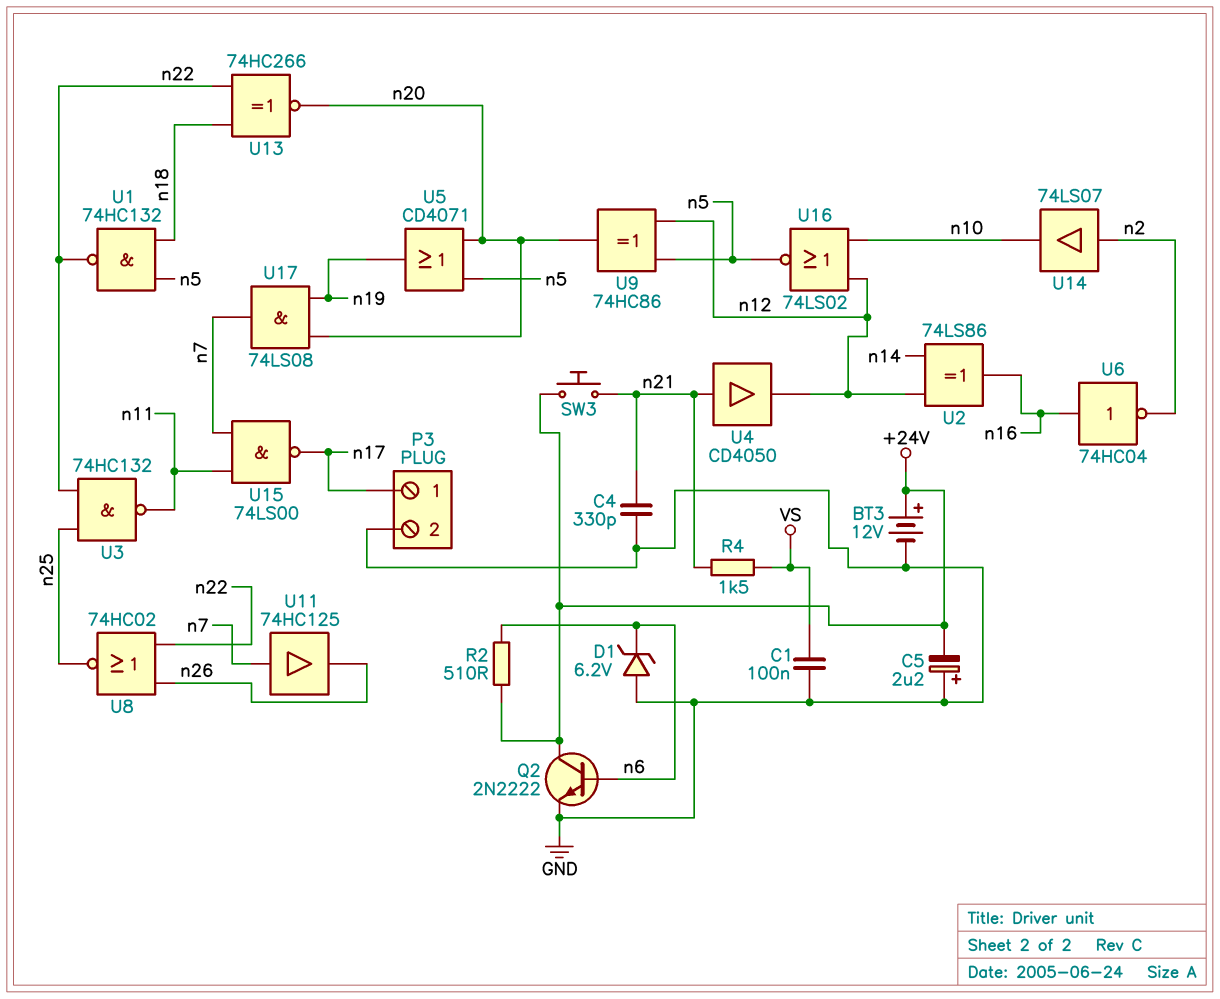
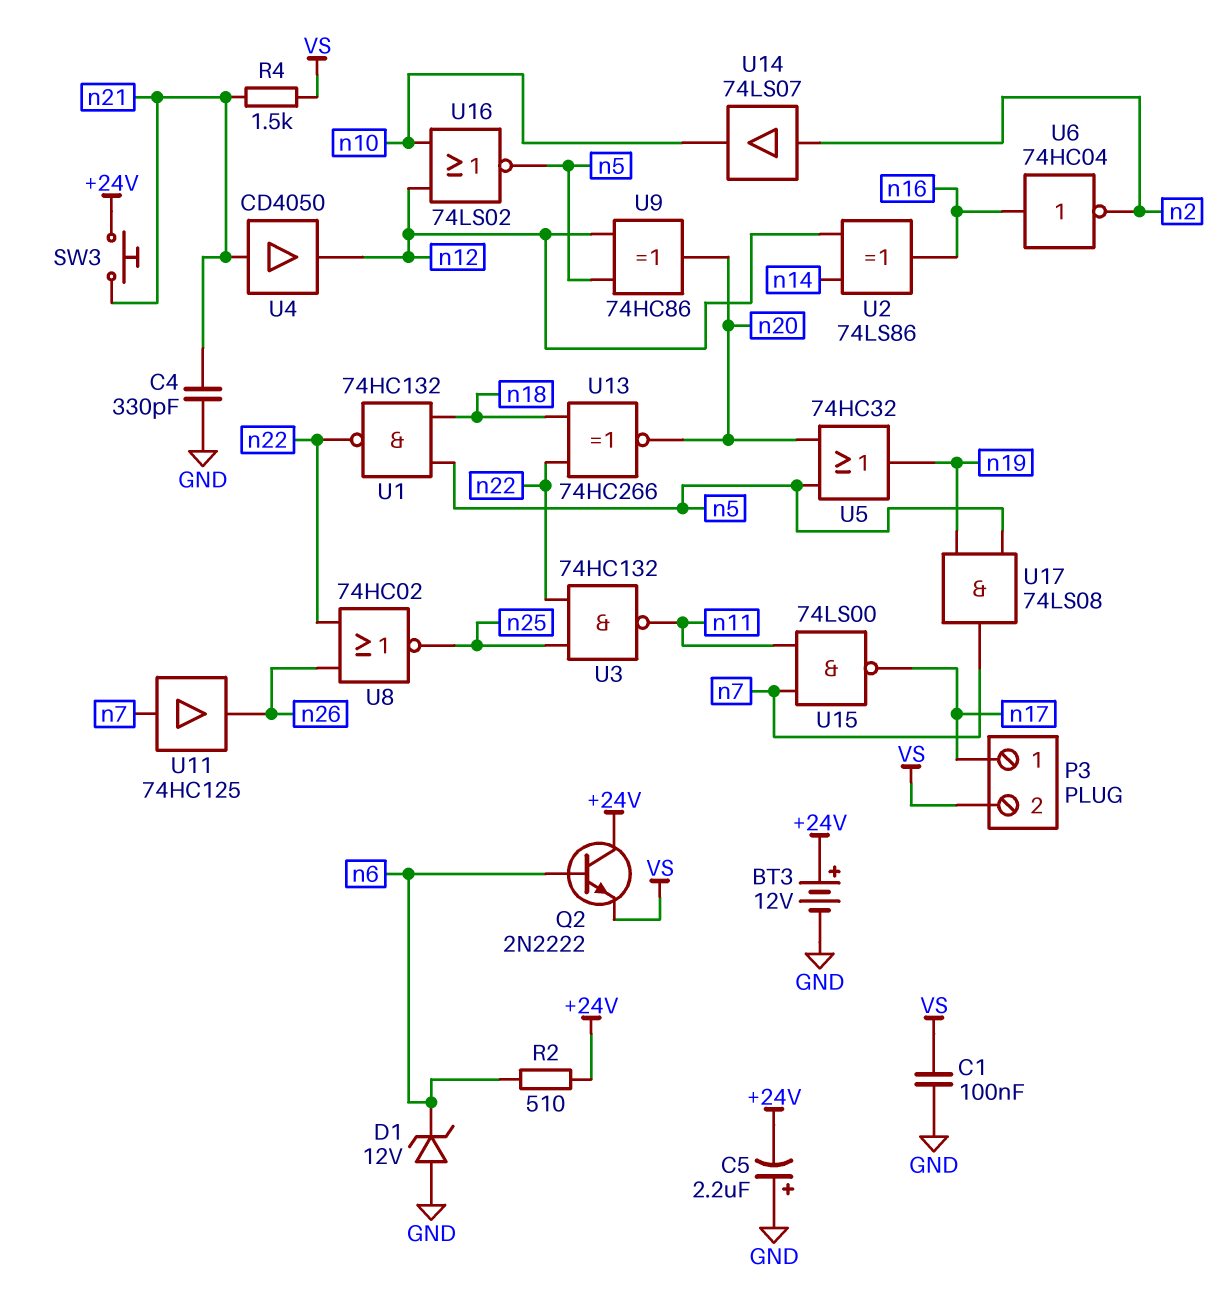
D1: zener 6.2V (A GND, K n6) -> zener 12V (A GND, K n6)
P3 pin 2: GND -> VS
Q2: NPN 2N2222 (B n6, C +24V, E GND) -> NPN 2N2222 (B n6, C +24V, E VS)
U5: OR CD4071 (in n5, in n20, out n19) -> OR 74HC32 (in n5, in n20, out n19)
U17: AND 74LS08 (in n19, in n20, out n7) -> AND 74LS08 (in n5, in n19, out n7)

